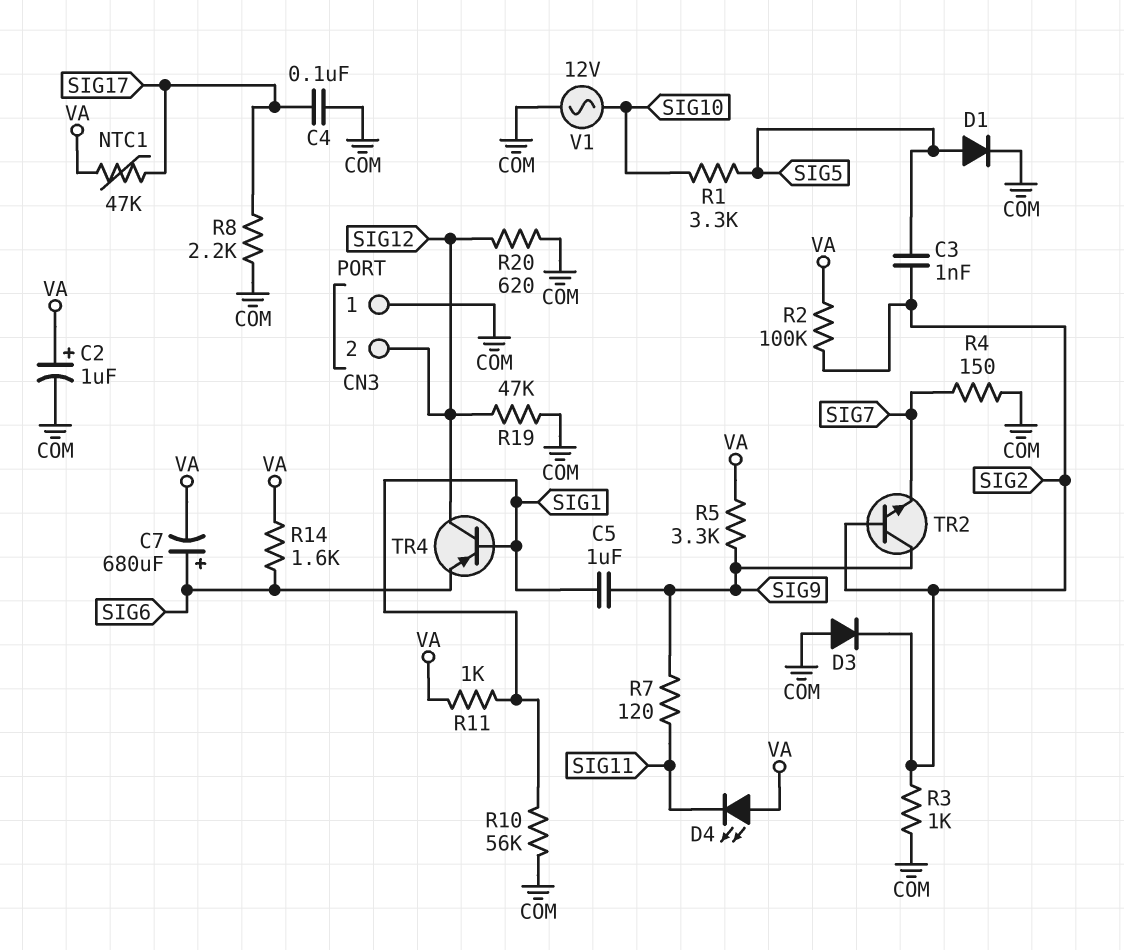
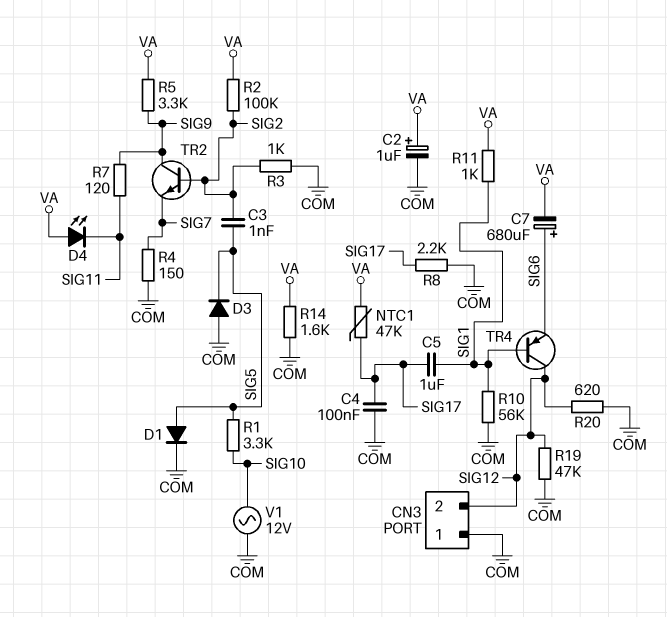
C5: 1uF (SIG1, SIG9) -> 1uF (SIG1, SIG17)
D3: diode (A COM, K SIG2) -> diode (A COM, K SIG5)
R14: 1.6k (SIG6, VA) -> 1.6k (COM, VA)

